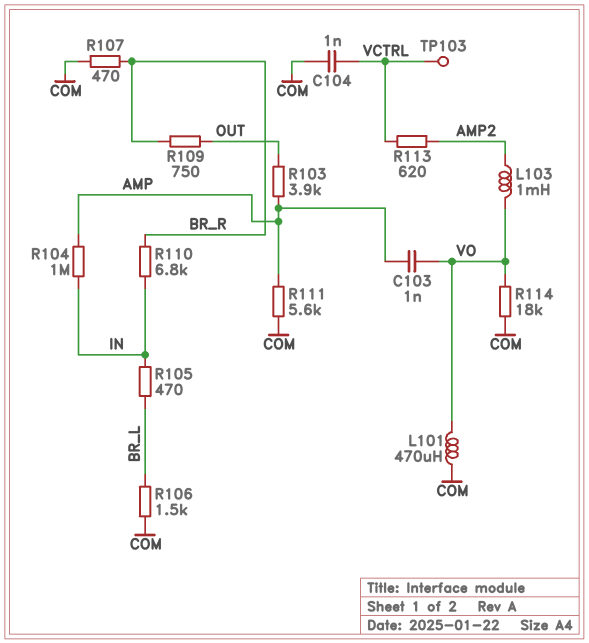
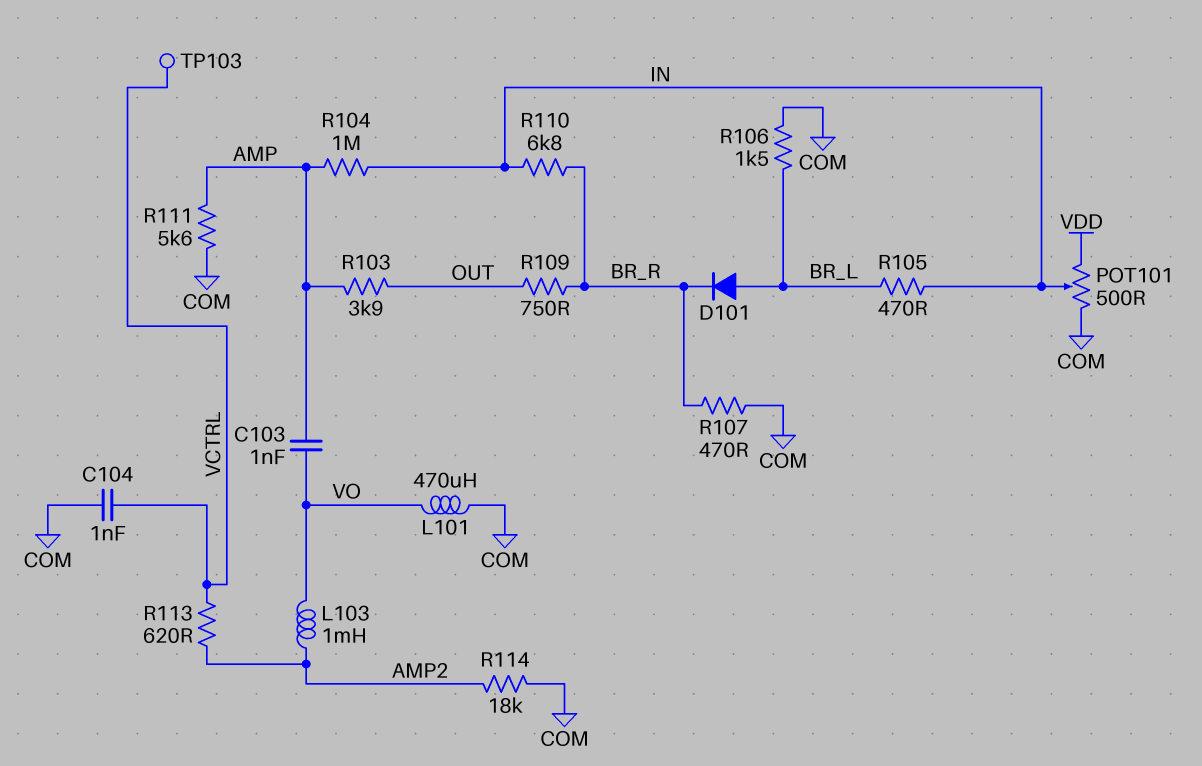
D101: none -> diode (A BR_L, K BR_R)
POT101: none -> 500 (COM, VDD, wiper IN)
R114: 18k (COM, VO) -> 18k (AMP2, COM)

